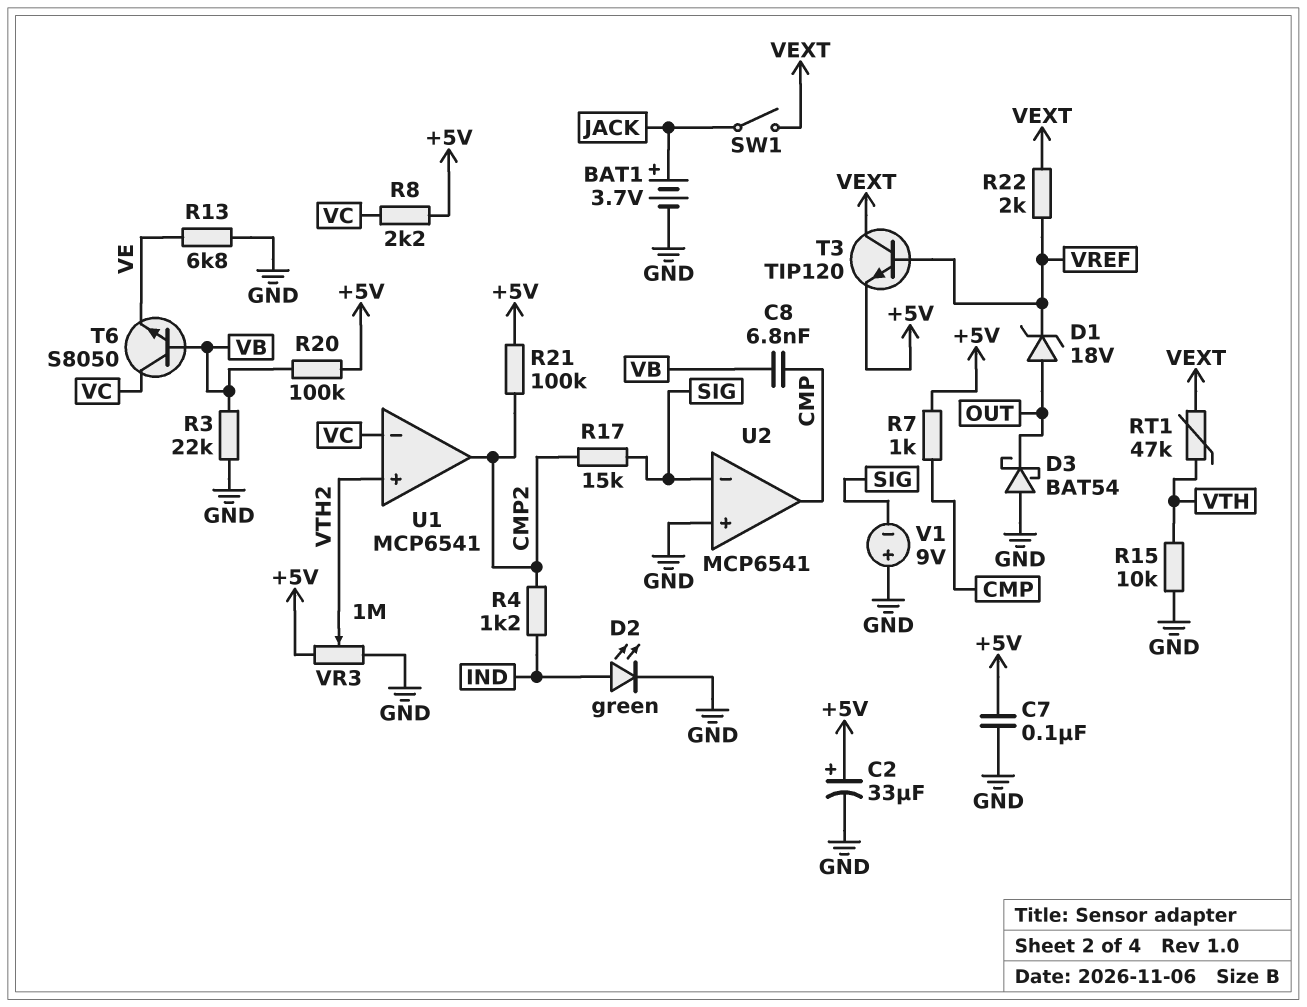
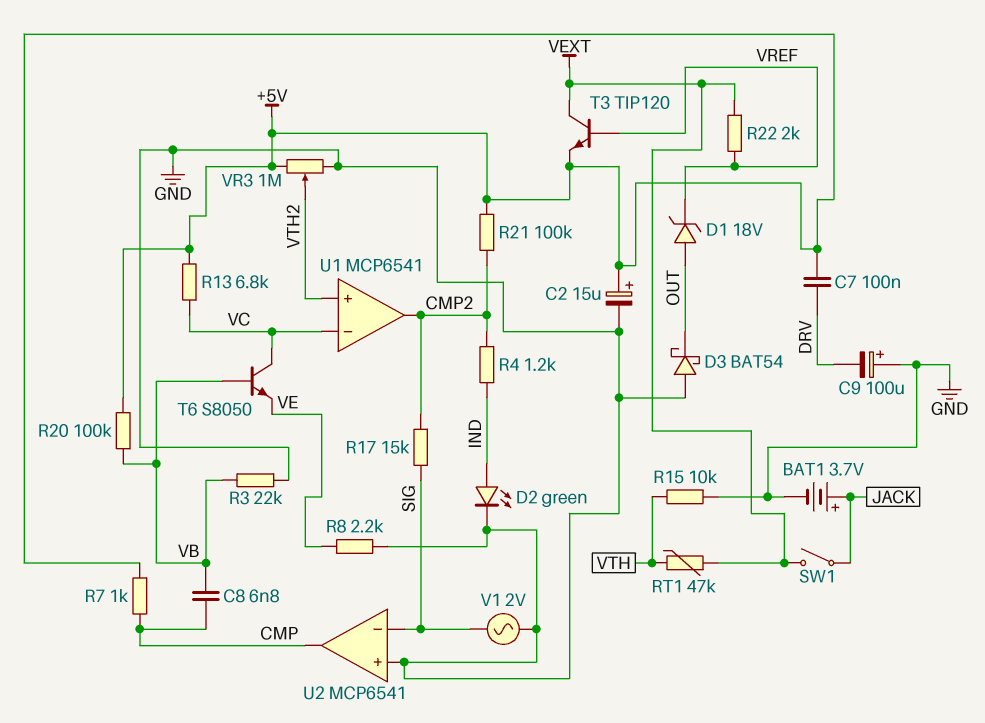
C2: 33uF (plus +5V, minus GND) -> 15uF (plus +5V, minus GND)
C7: 100nF (+5V, GND) -> 100nF (+5V, DRV)
C9: none -> 100uF (plus GND, minus DRV)
R8: 2.2k (+5V, VC) -> 2.2k (GND, VE)
R13: 6.8k (GND, VE) -> 6.8k (+5V, VC)
V1: 9V (plus GND, minus SIG) -> AC 2V (GND, SIG)

